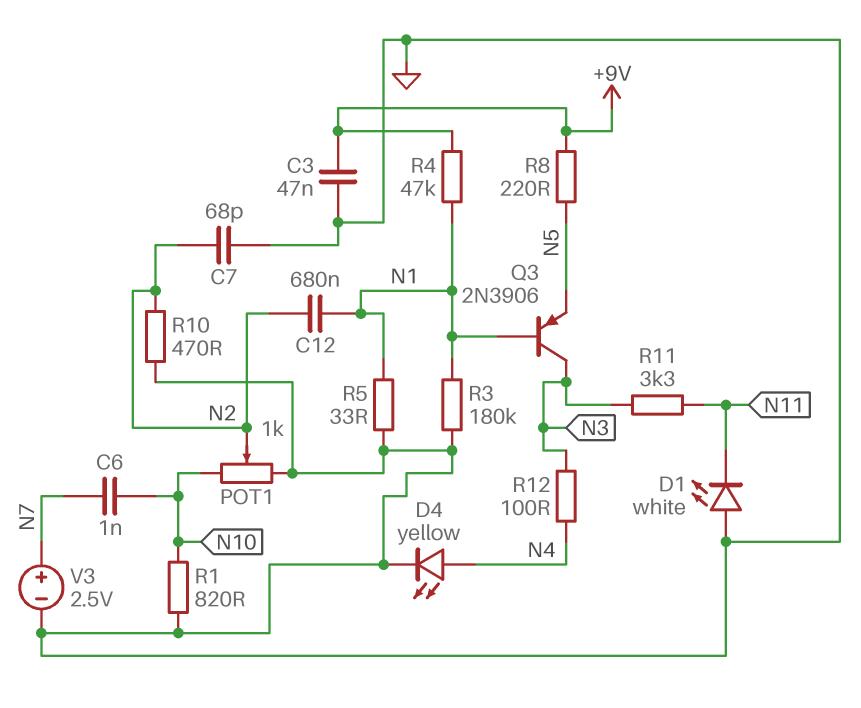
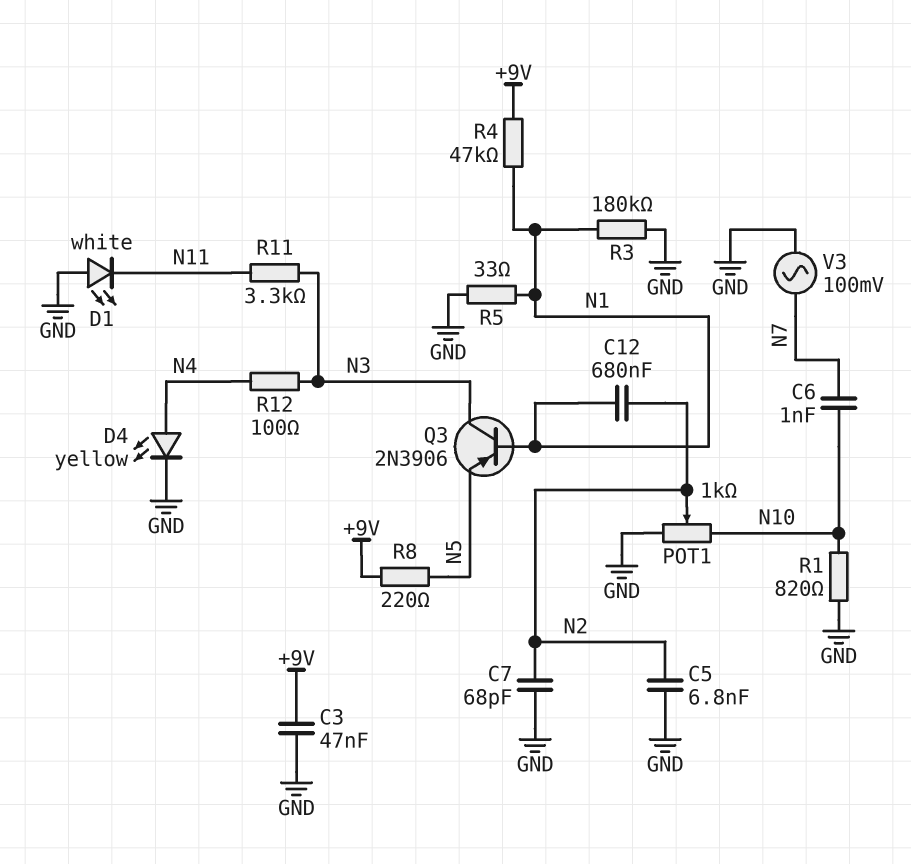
C5: none -> 6.8nF (GND, N2)
R10: 470 (GND, N2) -> none
V3: 2.5V (plus N7, minus GND) -> AC 100mV (GND, N7)

